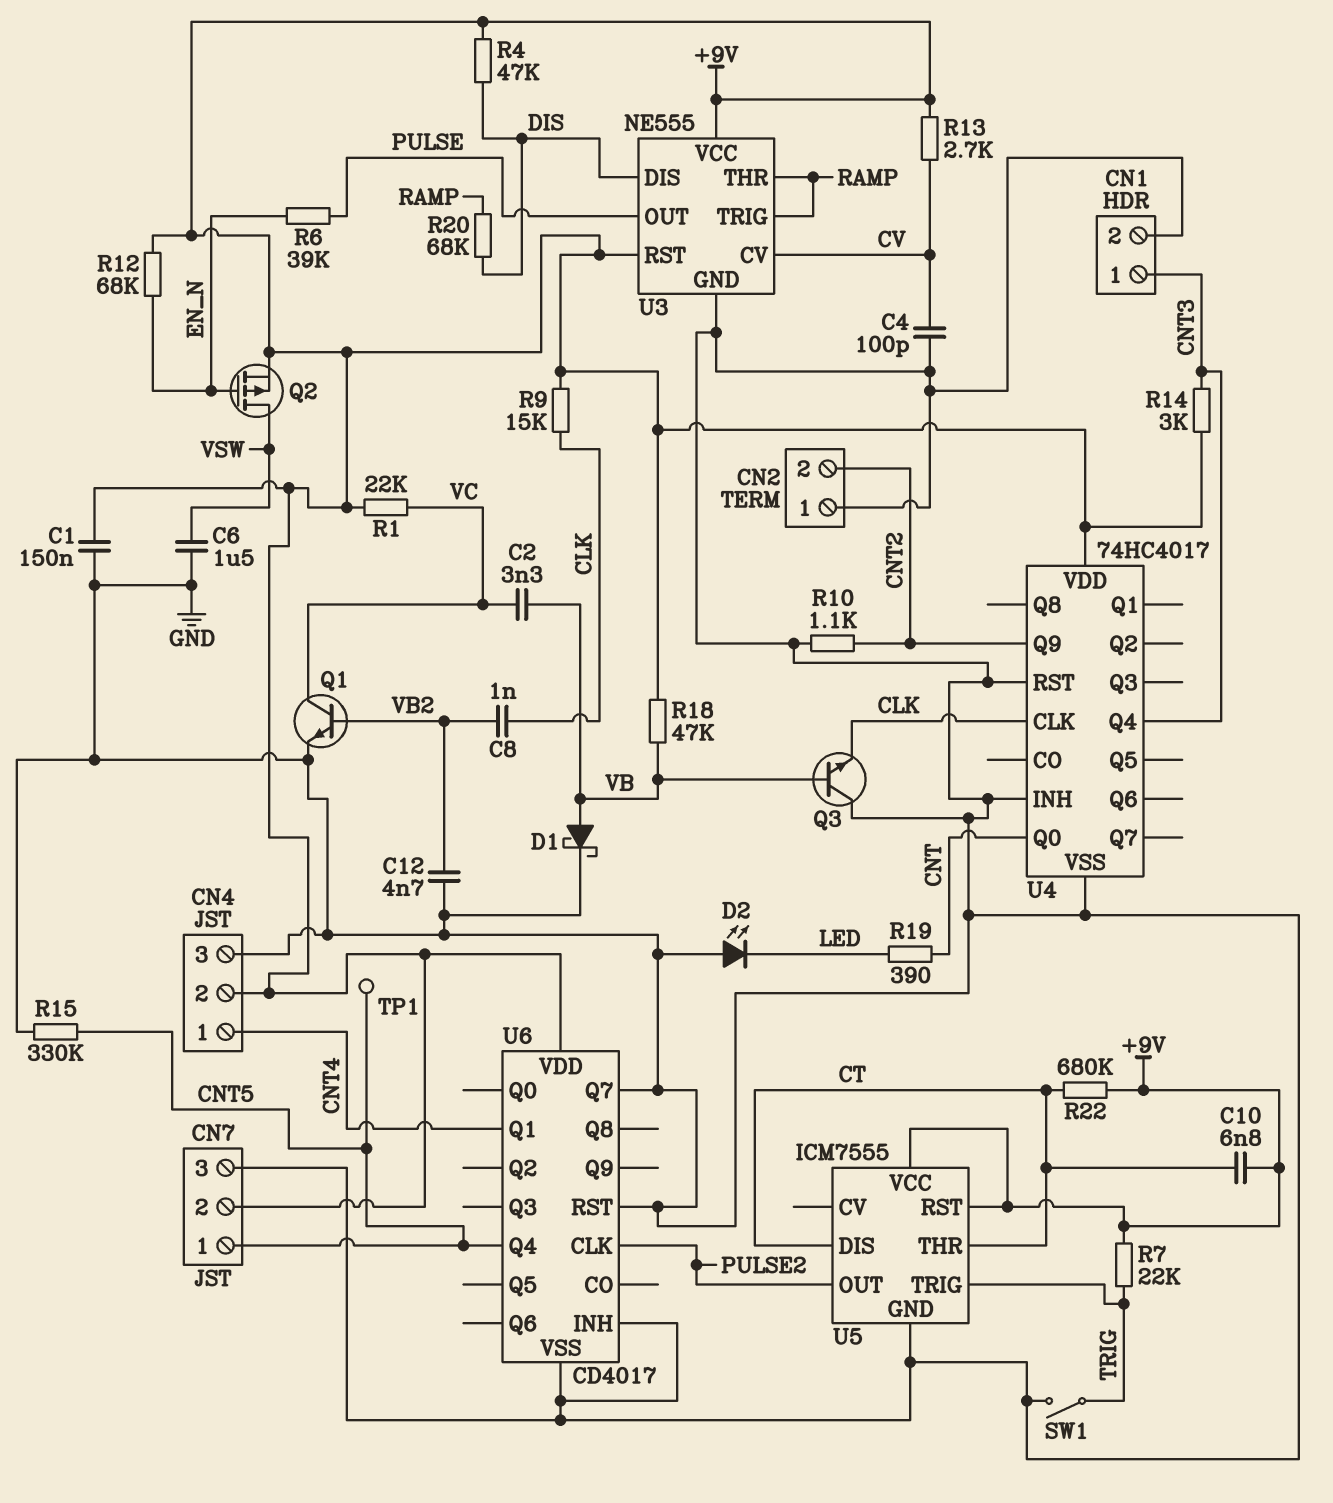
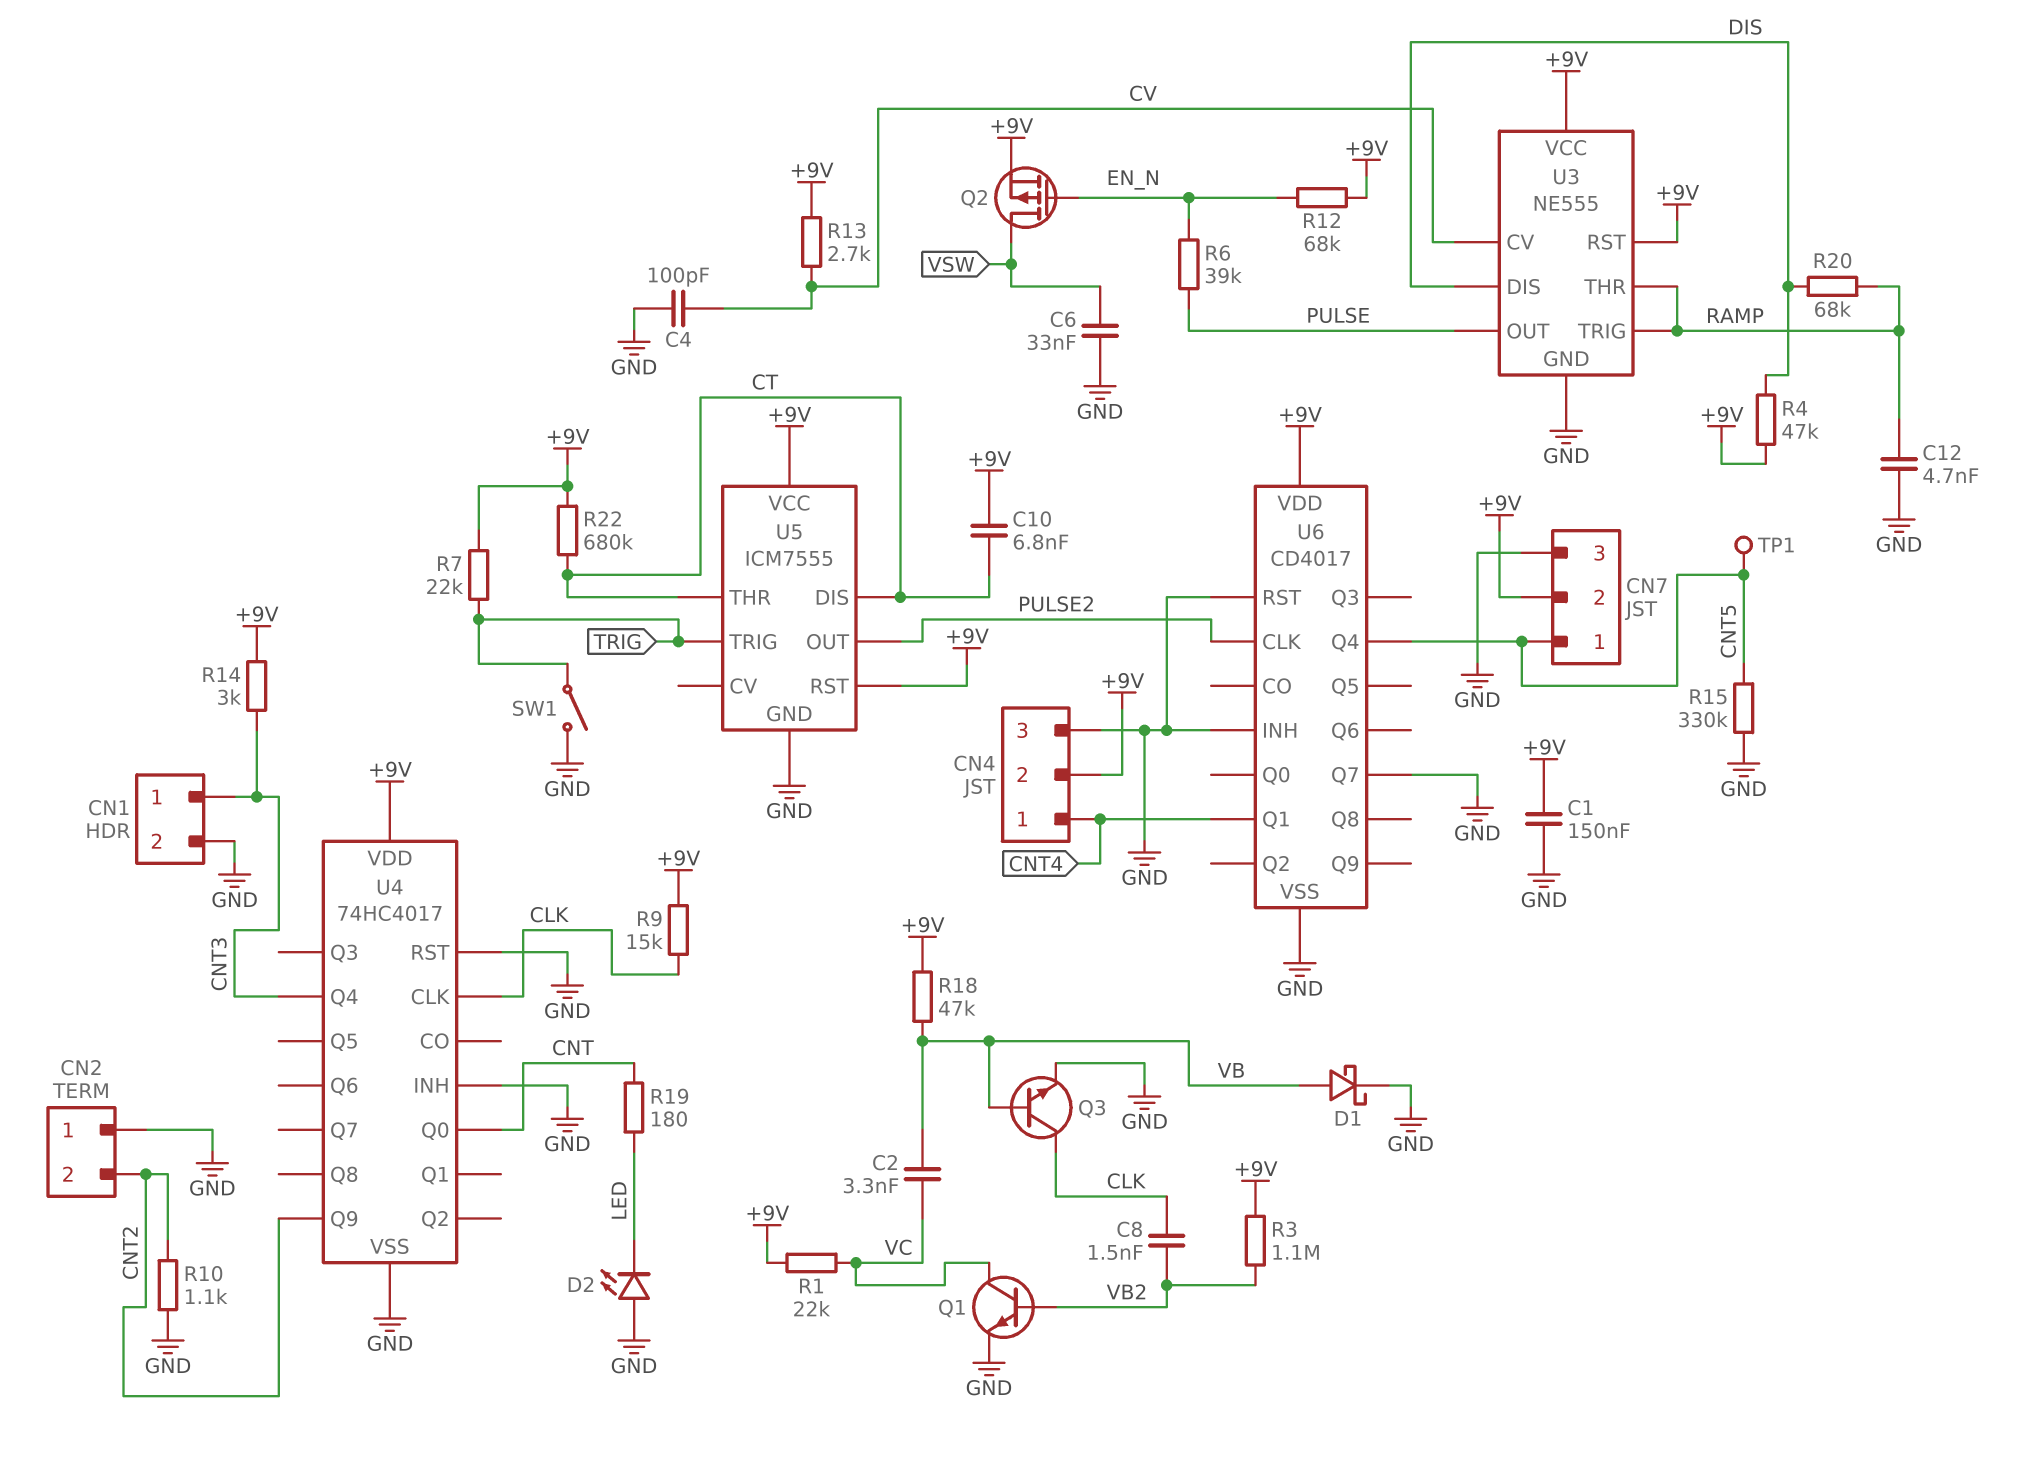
C6: 1.5uF (GND, VSW) -> 33nF (GND, VSW)
C8: 1nF (CLK, VB2) -> 1.5nF (CLK, VB2)
C12: 4.7nF (GND, VB2) -> 4.7nF (GND, RAMP)
Q3: NPN (B VB, C GND, E CLK) -> NPN (B VB, C CLK, E GND)
R3: none -> 1.1M (+9V, VB2)
R19: 390 (CNT, LED) -> 180 (CNT, LED)

